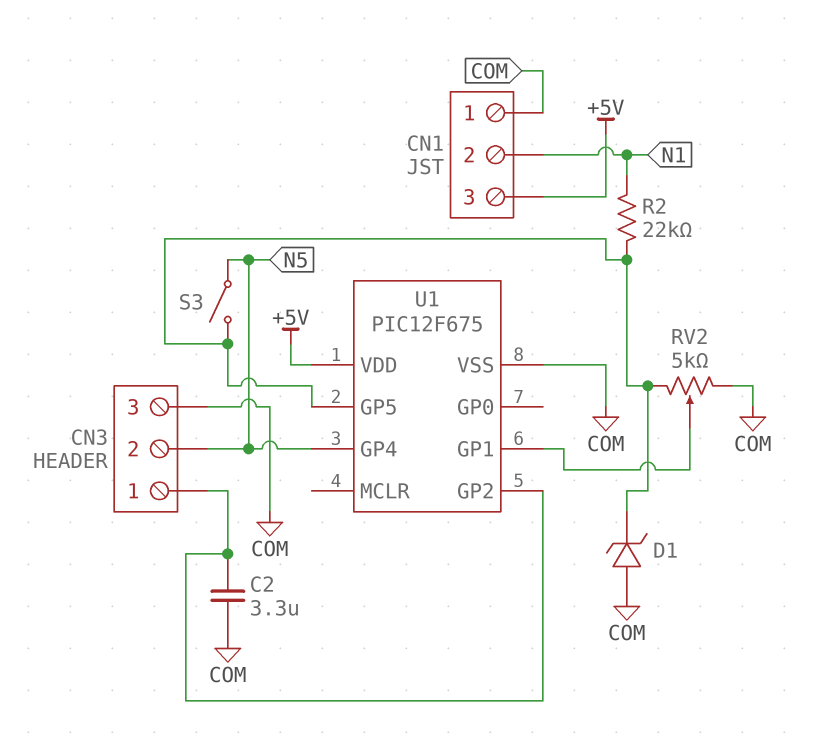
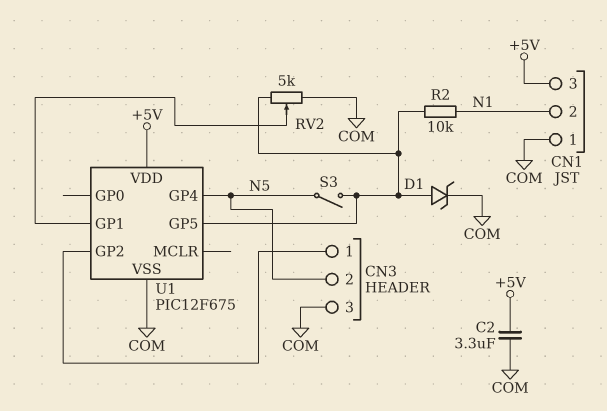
C2: 3.3uF (CN3/1, COM) -> 3.3uF (+5V, COM)
D1: zener (A COM, K U1/GP5) -> zener (A U1/GP5, K COM)
R2: 22k (N1, U1/GP5) -> 10k (N1, U1/GP5)

